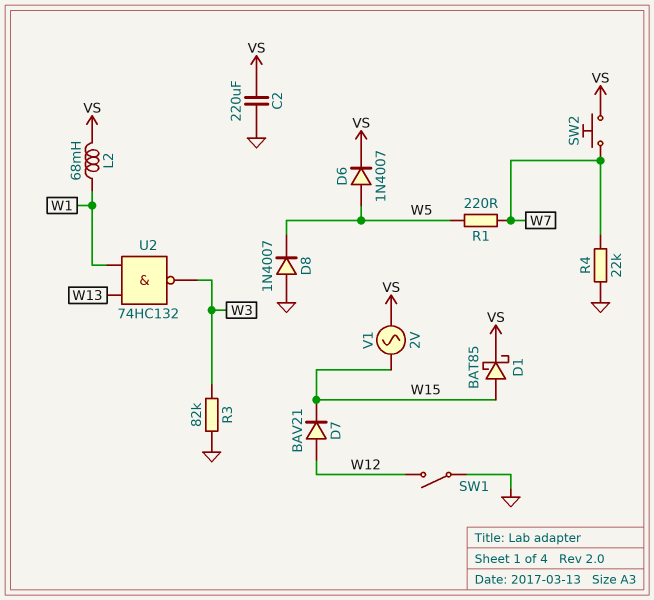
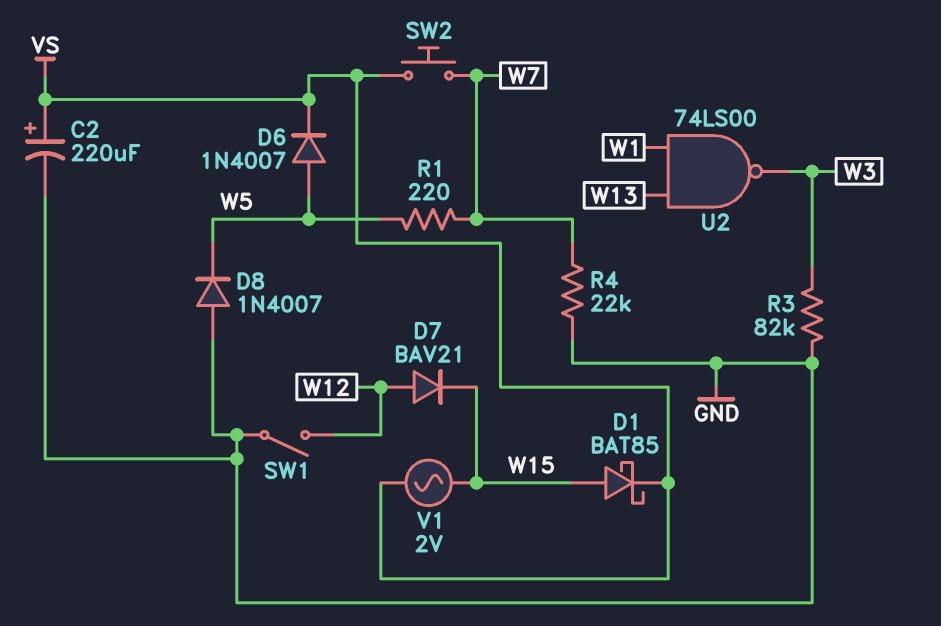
C2: 220uF (GND, VS) -> 220uF (plus VS, minus GND)
L2: 68mH (VS, W1) -> none
U2: NAND 74HC132 (in W1, in W13, out W3) -> NAND 74LS00 (in W1, in W13, out W3)

